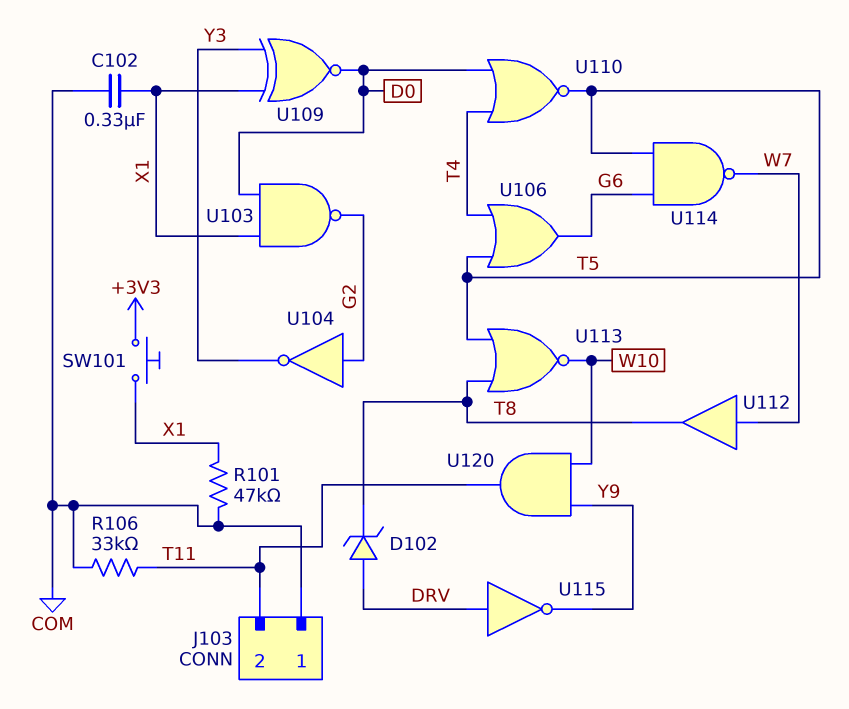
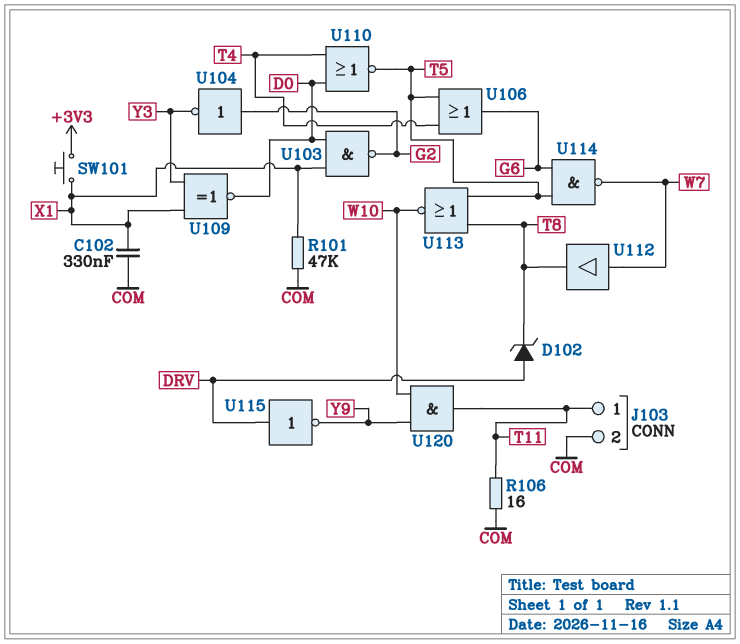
J103 pin 1: COM -> T11
J103 pin 2: T11 -> COM
R106: 33k (COM, T11) -> 16 (COM, T11)

